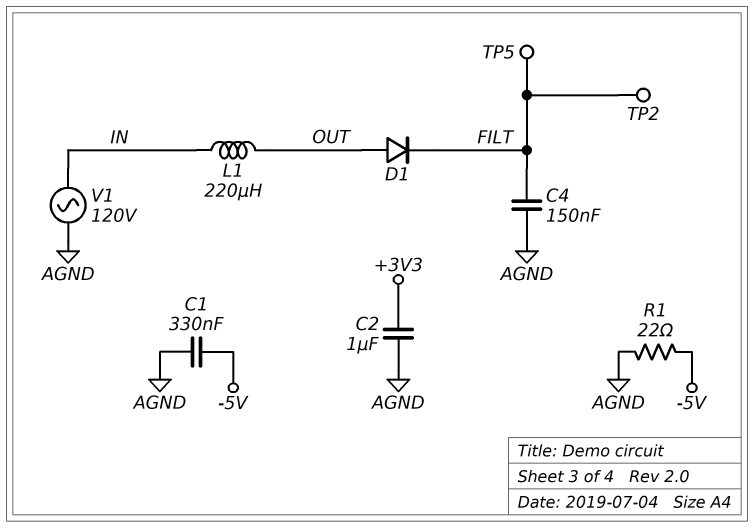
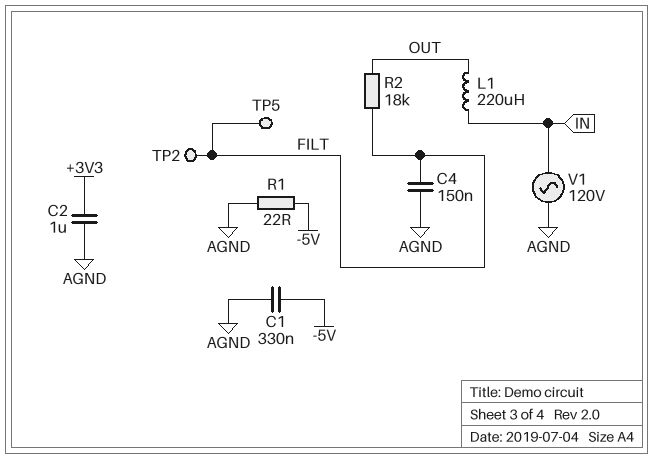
D1: diode (A OUT, K FILT) -> none
R2: none -> 18k (FILT, OUT)

